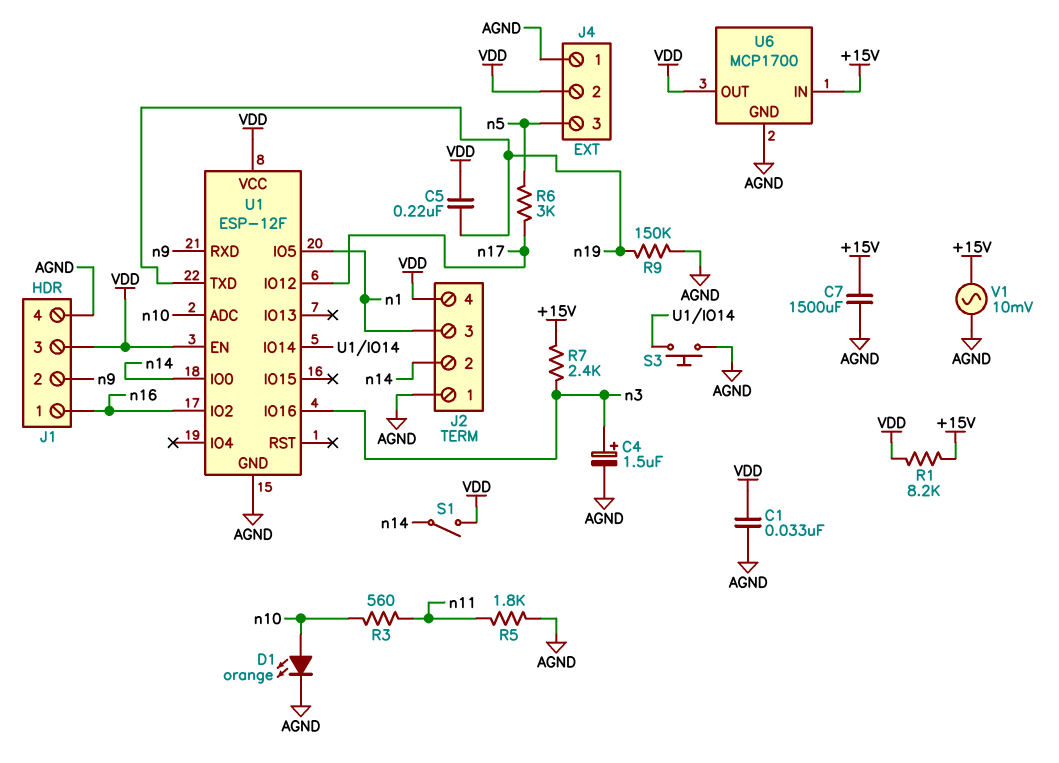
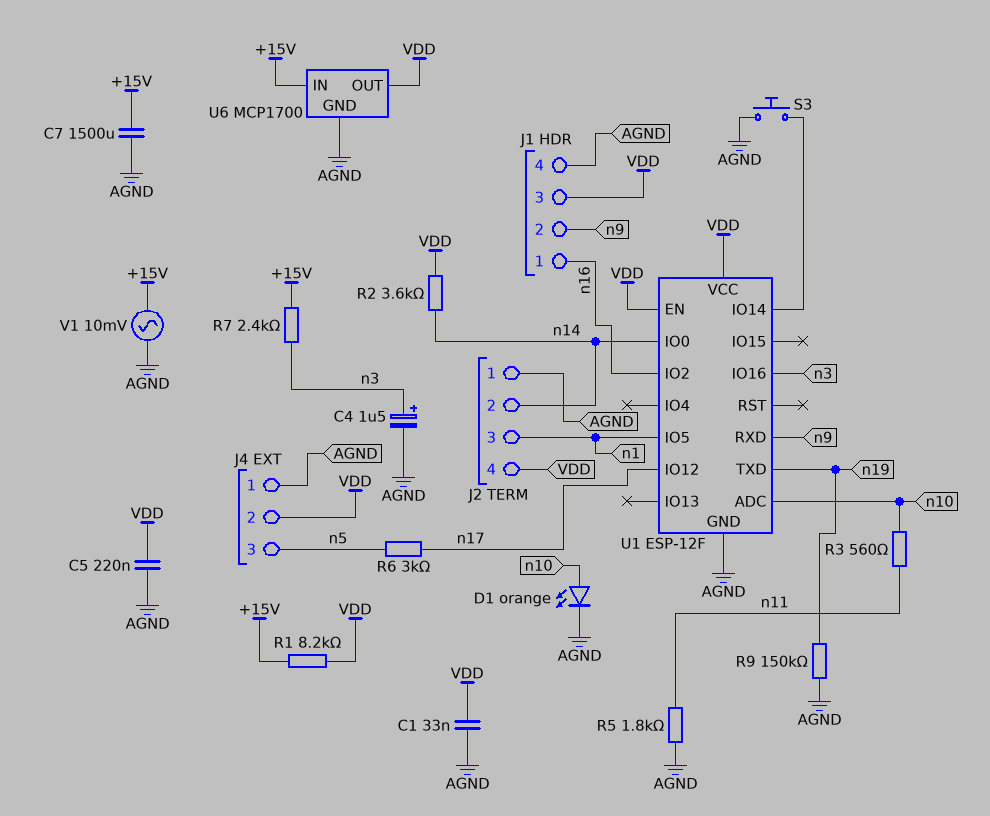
C5: 220nF (VDD, n19) -> 220nF (AGND, VDD)
R2: none -> 3.6k (VDD, n14)
S1: switch (VDD, n14) -> none

